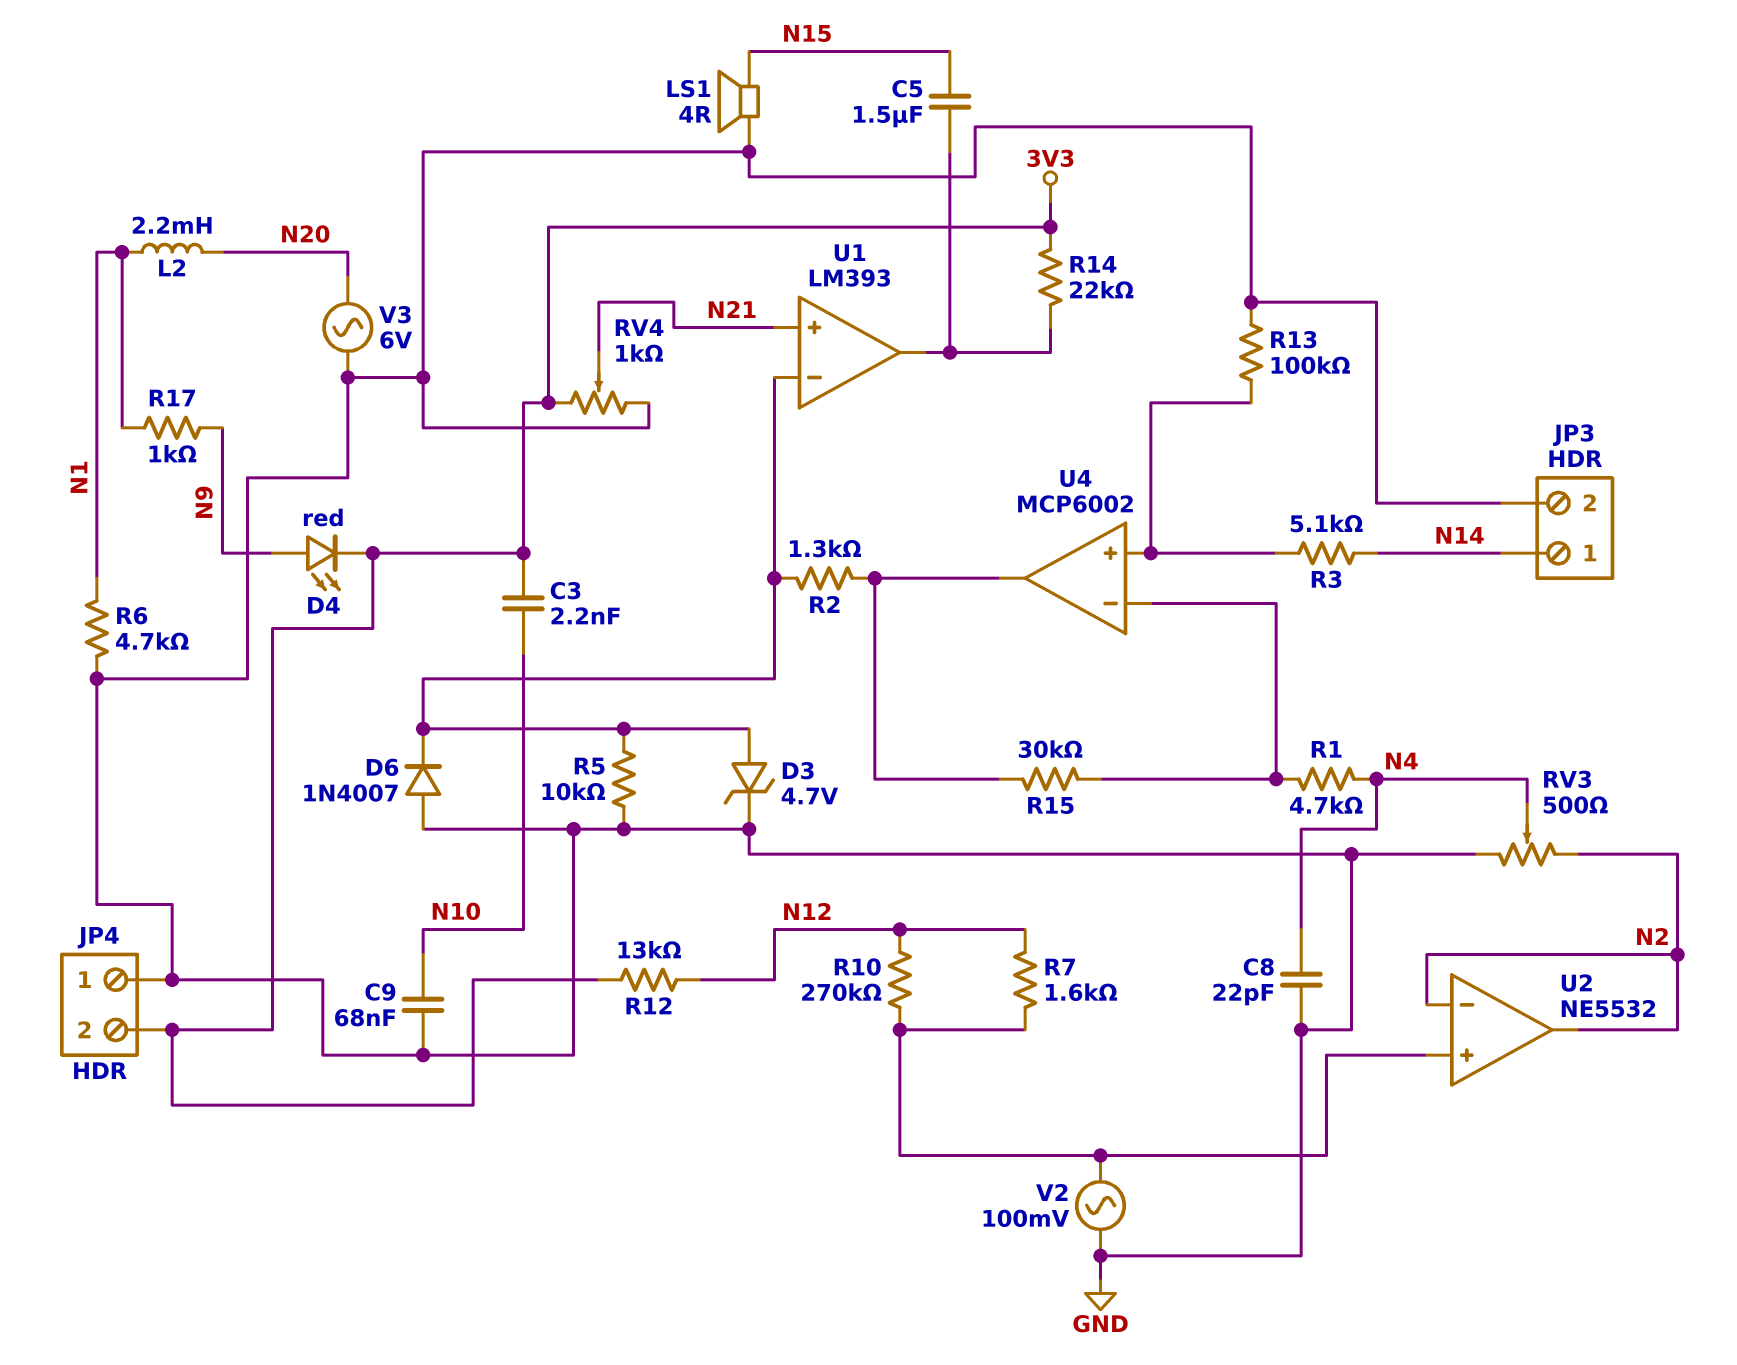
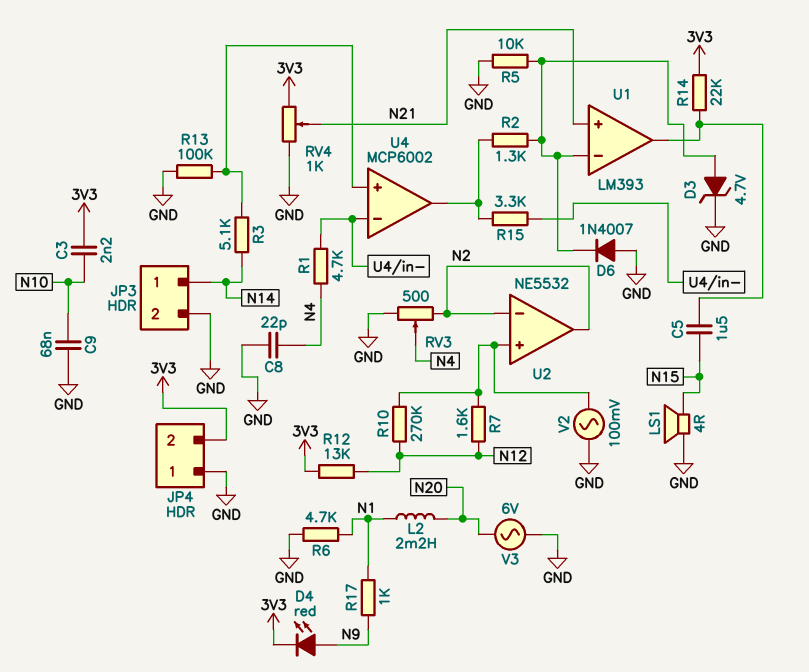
R15: 30k (U4/in-, U4/out) -> 3.3k (U4/in-, U4/out)

